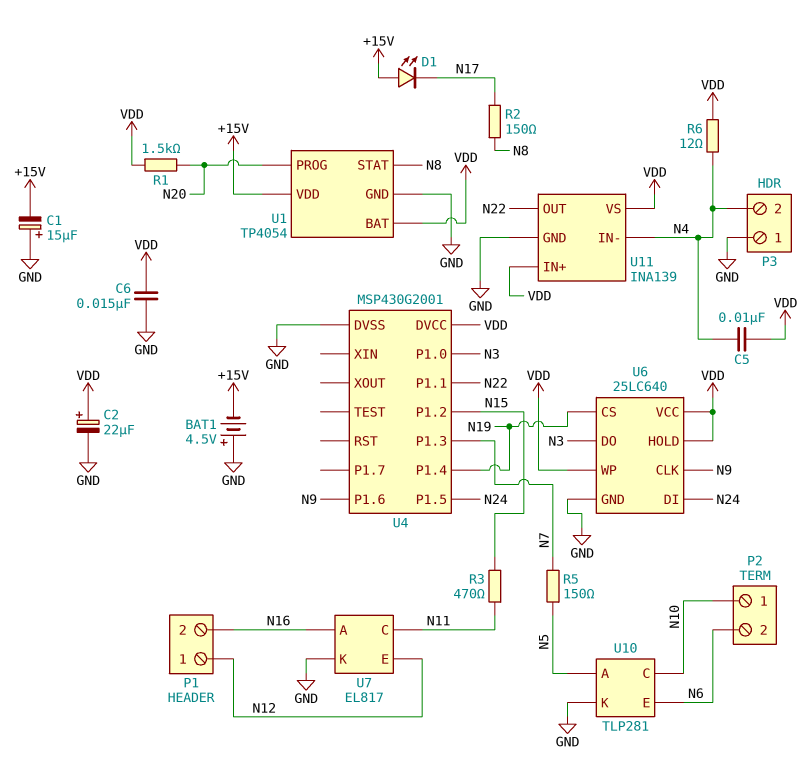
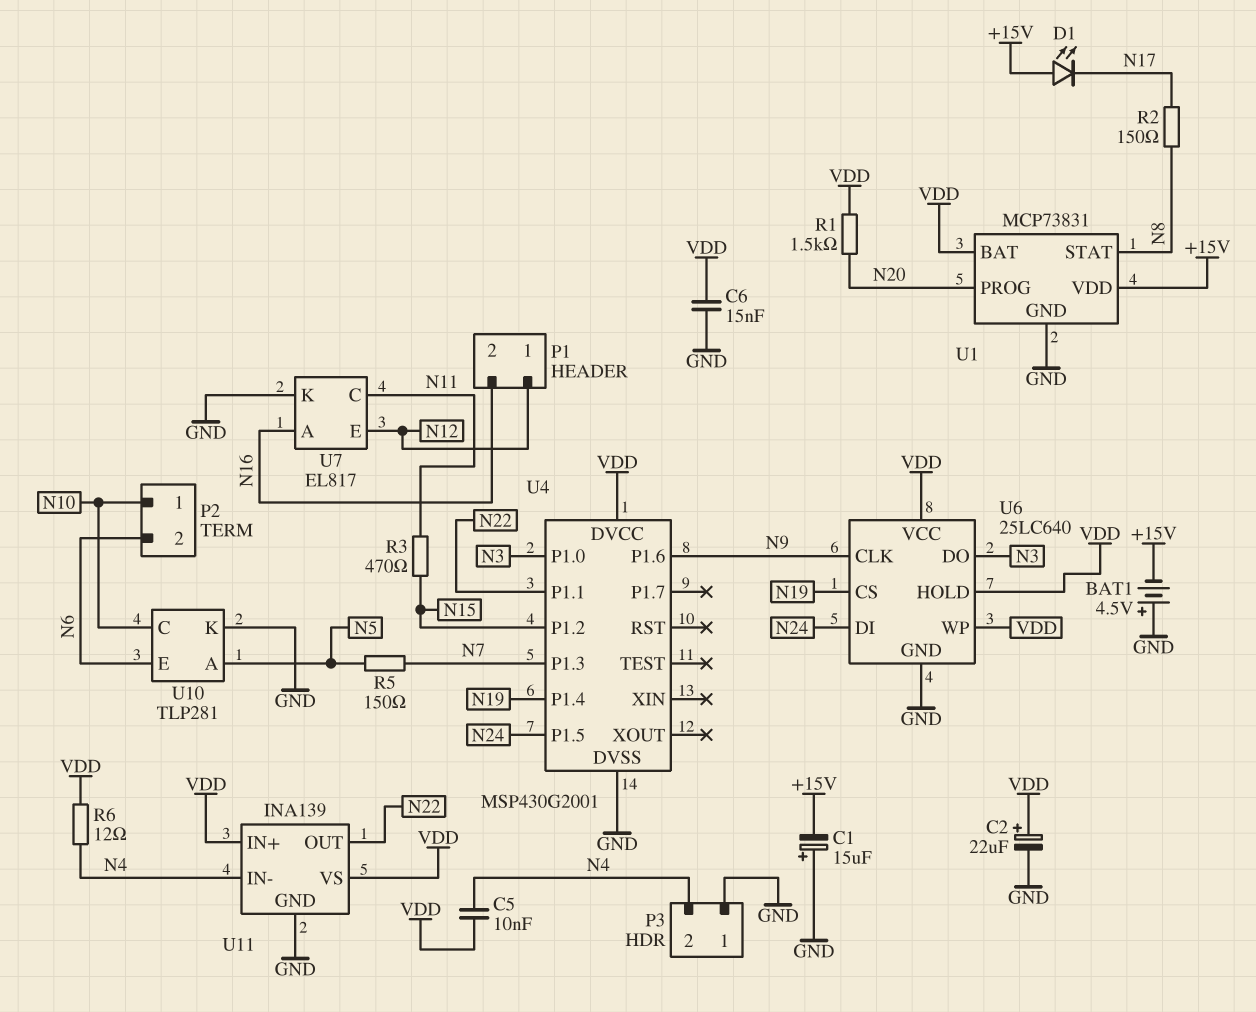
U1: TP4054 -> MCP73831

